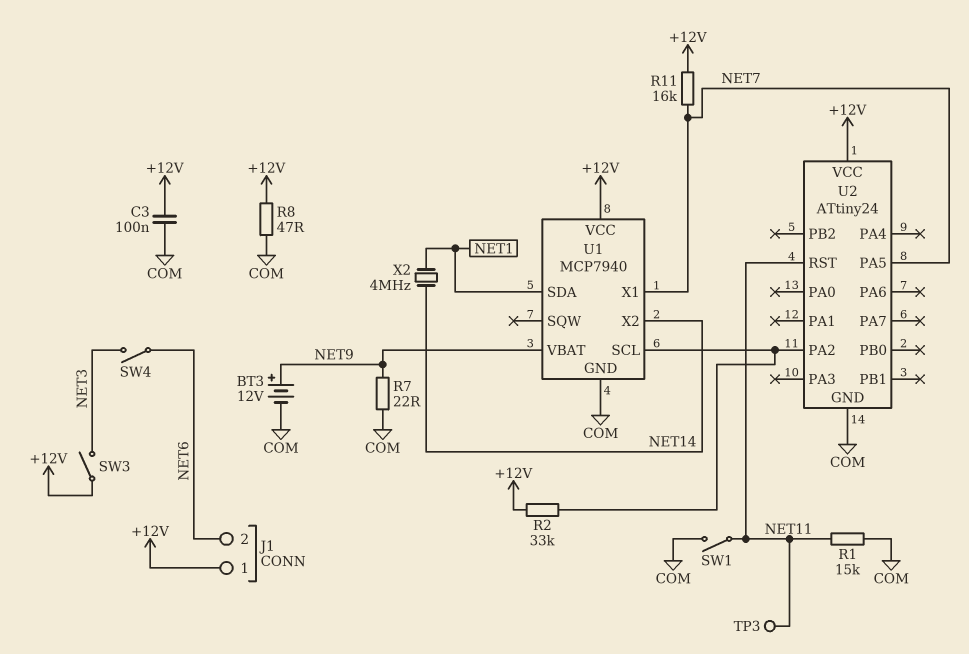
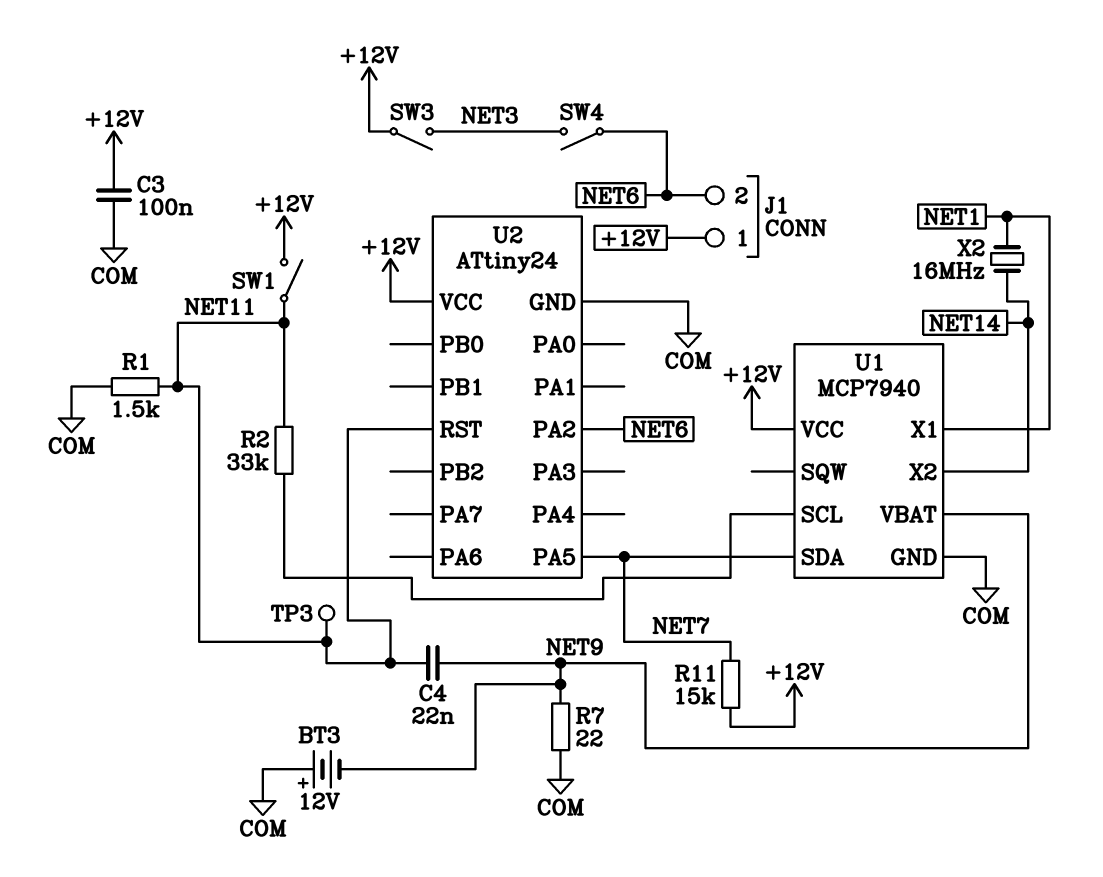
BT3: 12V (plus NET9, minus COM) -> 12V (plus COM, minus NET9)
C4: none -> 22nF (NET9, NET11)
R1: 15k (COM, NET11) -> 1.5k (COM, NET11)
R2: 33k (+12V, U1/SCL) -> 33k (NET11, U1/SCL)
R8: 47 (+12V, COM) -> none
R11: 16k (+12V, NET7) -> 15k (+12V, NET7)
SW1: switch (COM, NET11) -> switch (+12V, NET11)
U1 pin SDA: NET1 -> NET7
U1 pin X1: NET7 -> NET1
U2 pin PA2: U1/SCL -> NET6
X2: 4MHz (NET1, NET14) -> 16MHz (NET1, NET14)

